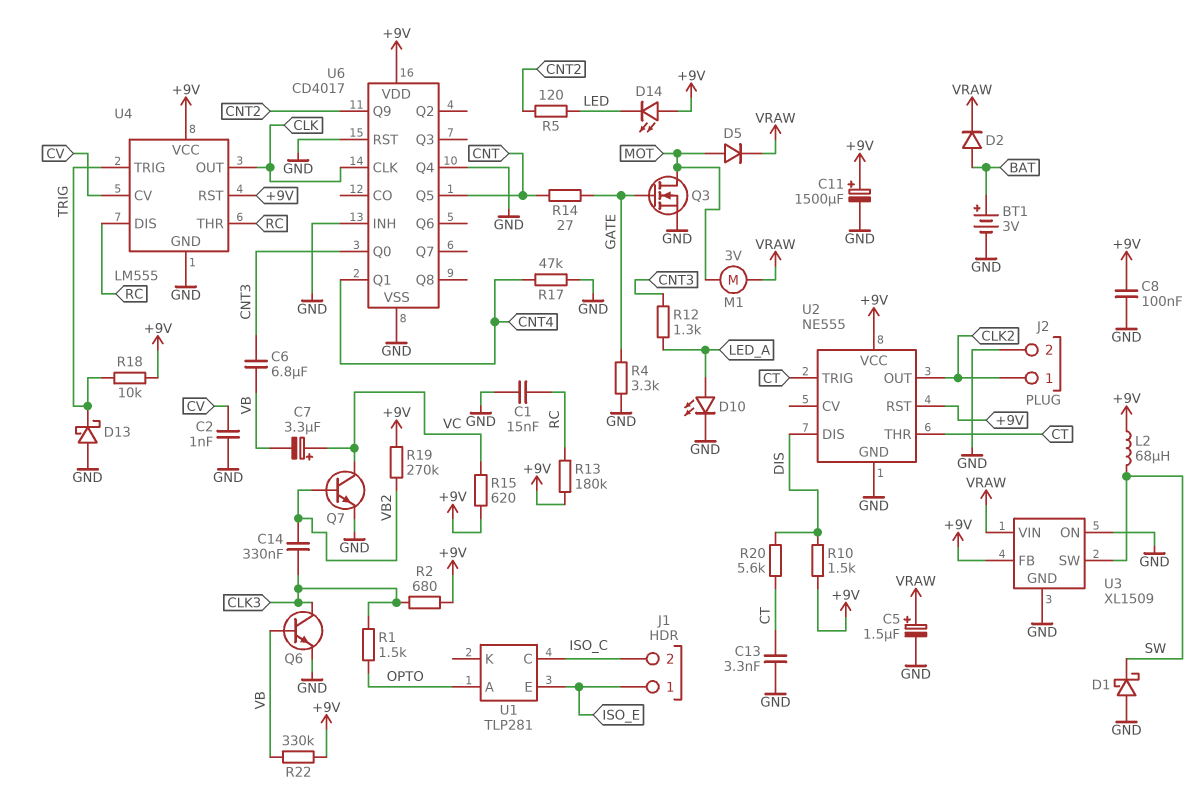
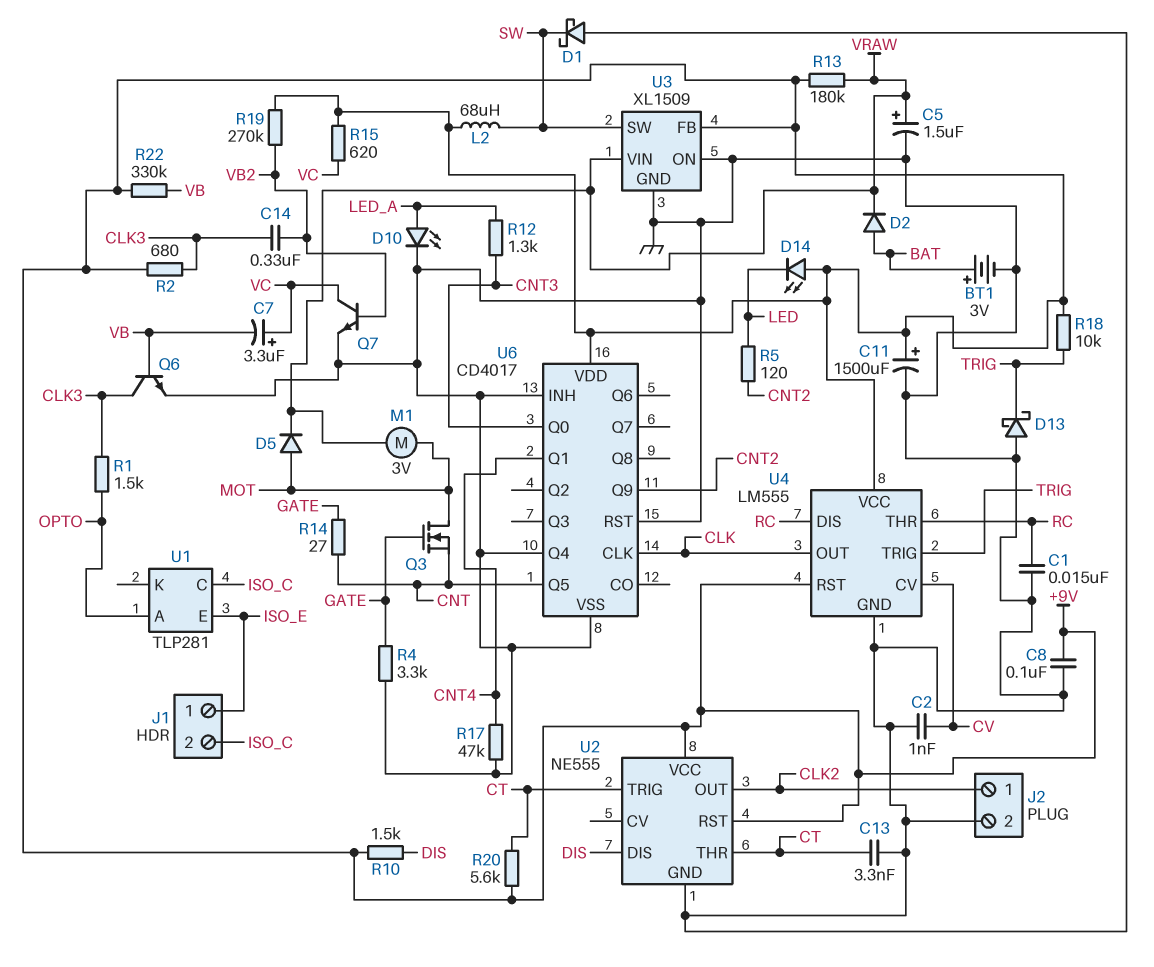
C6: 6.8uF (CNT3, VB) -> none
Q3: NMOS (G GATE, D MOT, S GND) -> NMOS (G GATE, D MOT, S CNT)
R13: 180k (+9V, RC) -> 180k (+9V, VRAW)
R20: 5.6k (CT, DIS) -> 5.6k (+9V, CT)

